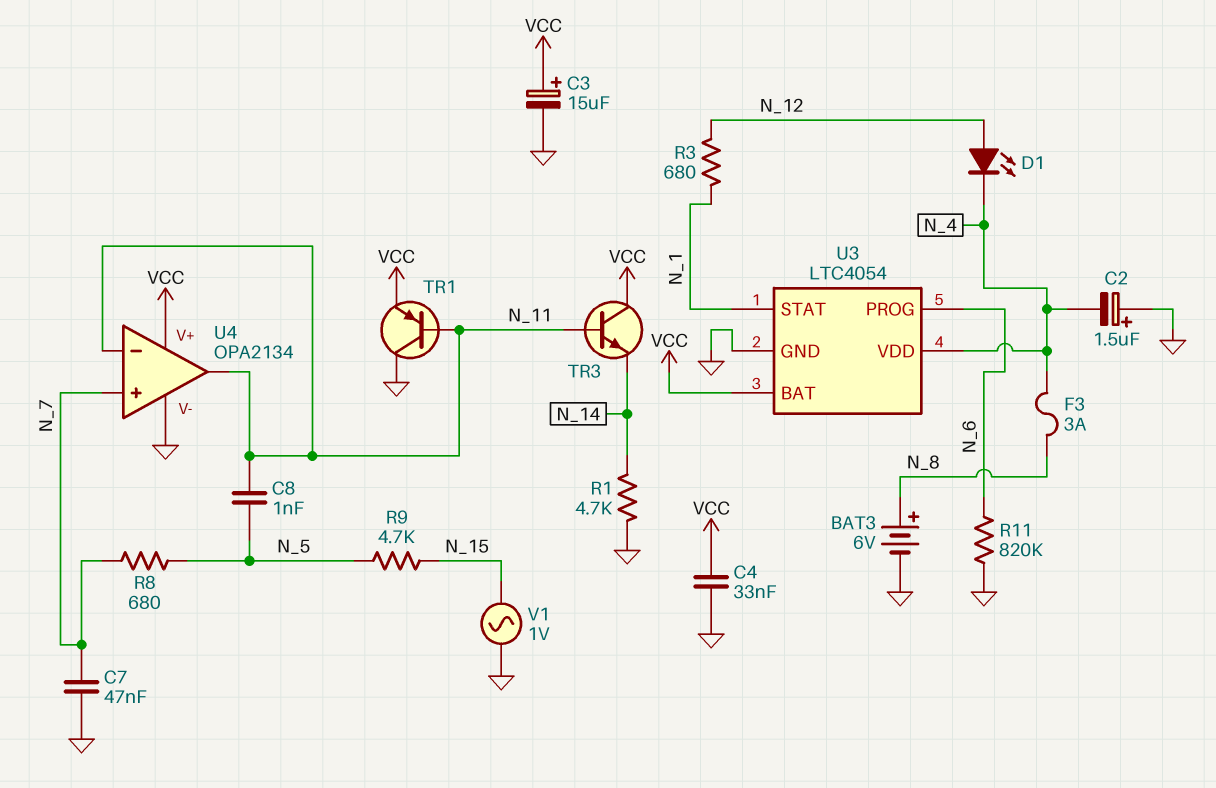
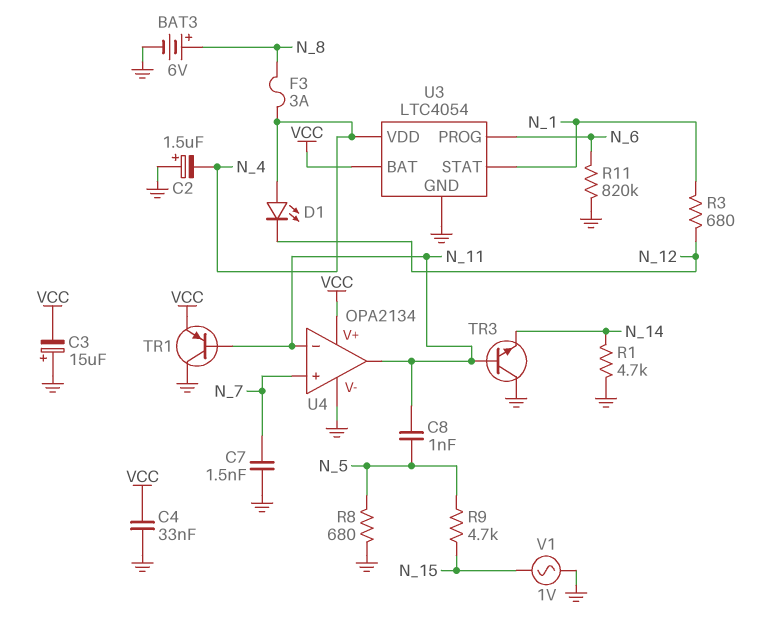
C3: 15uF (plus VCC, minus GND) -> 15uF (plus GND, minus VCC)
C7: 47nF (GND, N_7) -> 1.5nF (GND, N_7)
D1: LED (A N_12, K N_4) -> LED (A N_4, K N_12)
R8: 680 (N_5, N_7) -> 680 (GND, N_5)
TR3: NPN (B N_11, C VCC, E N_14) -> NPN (B N_11, C GND, E N_14)

